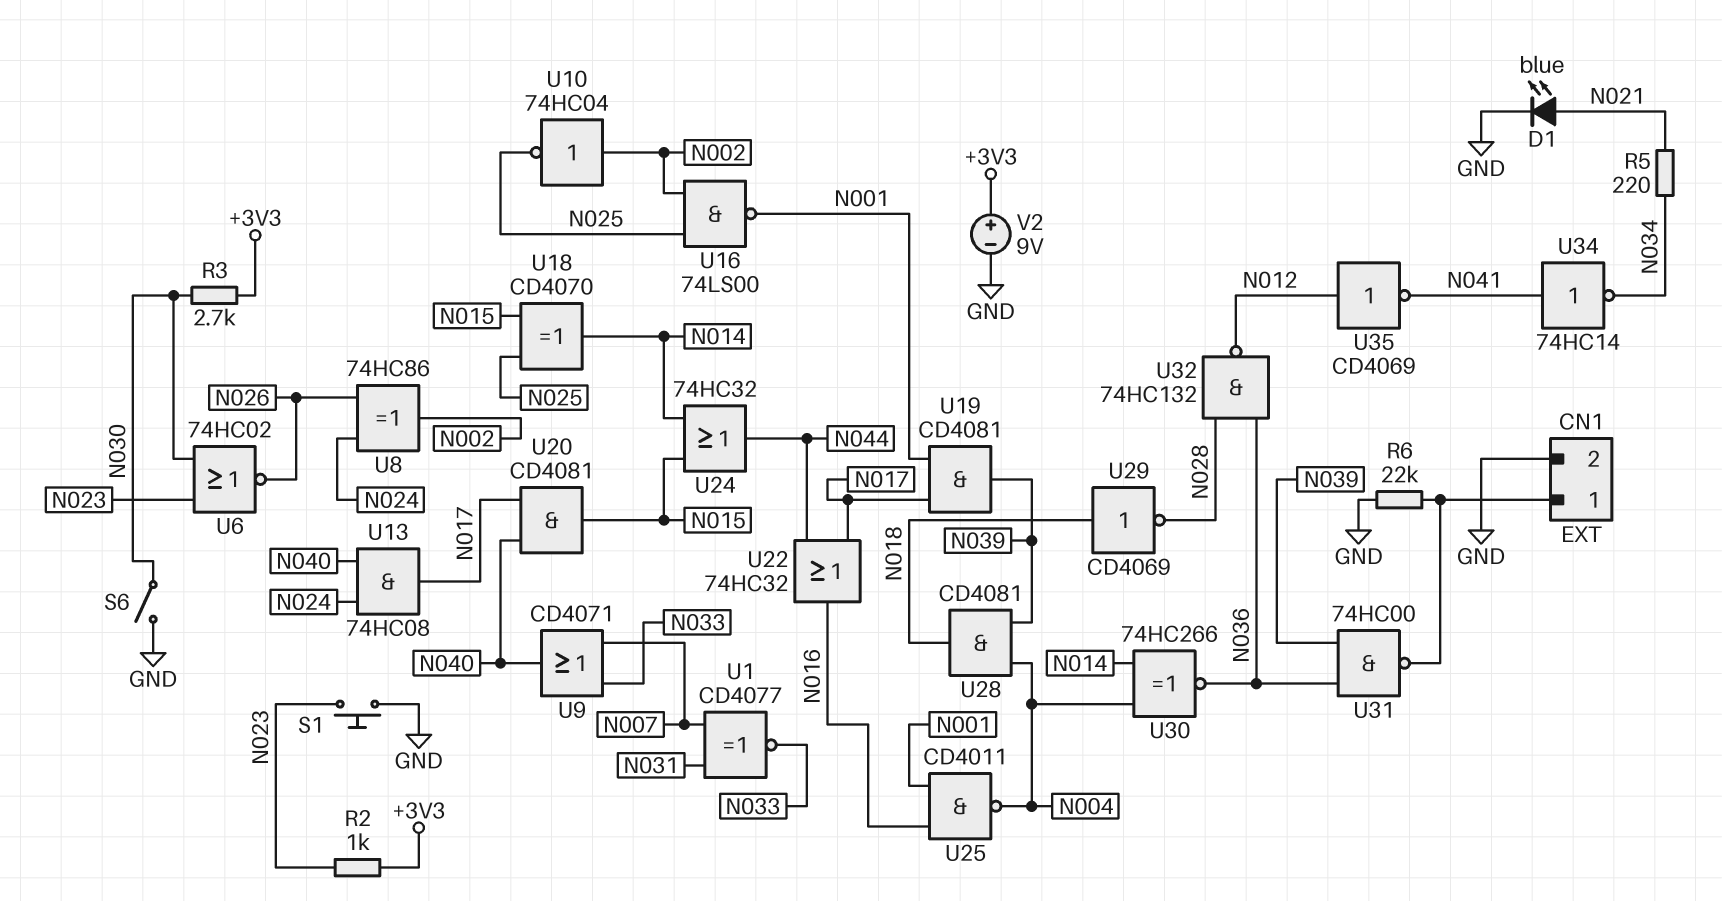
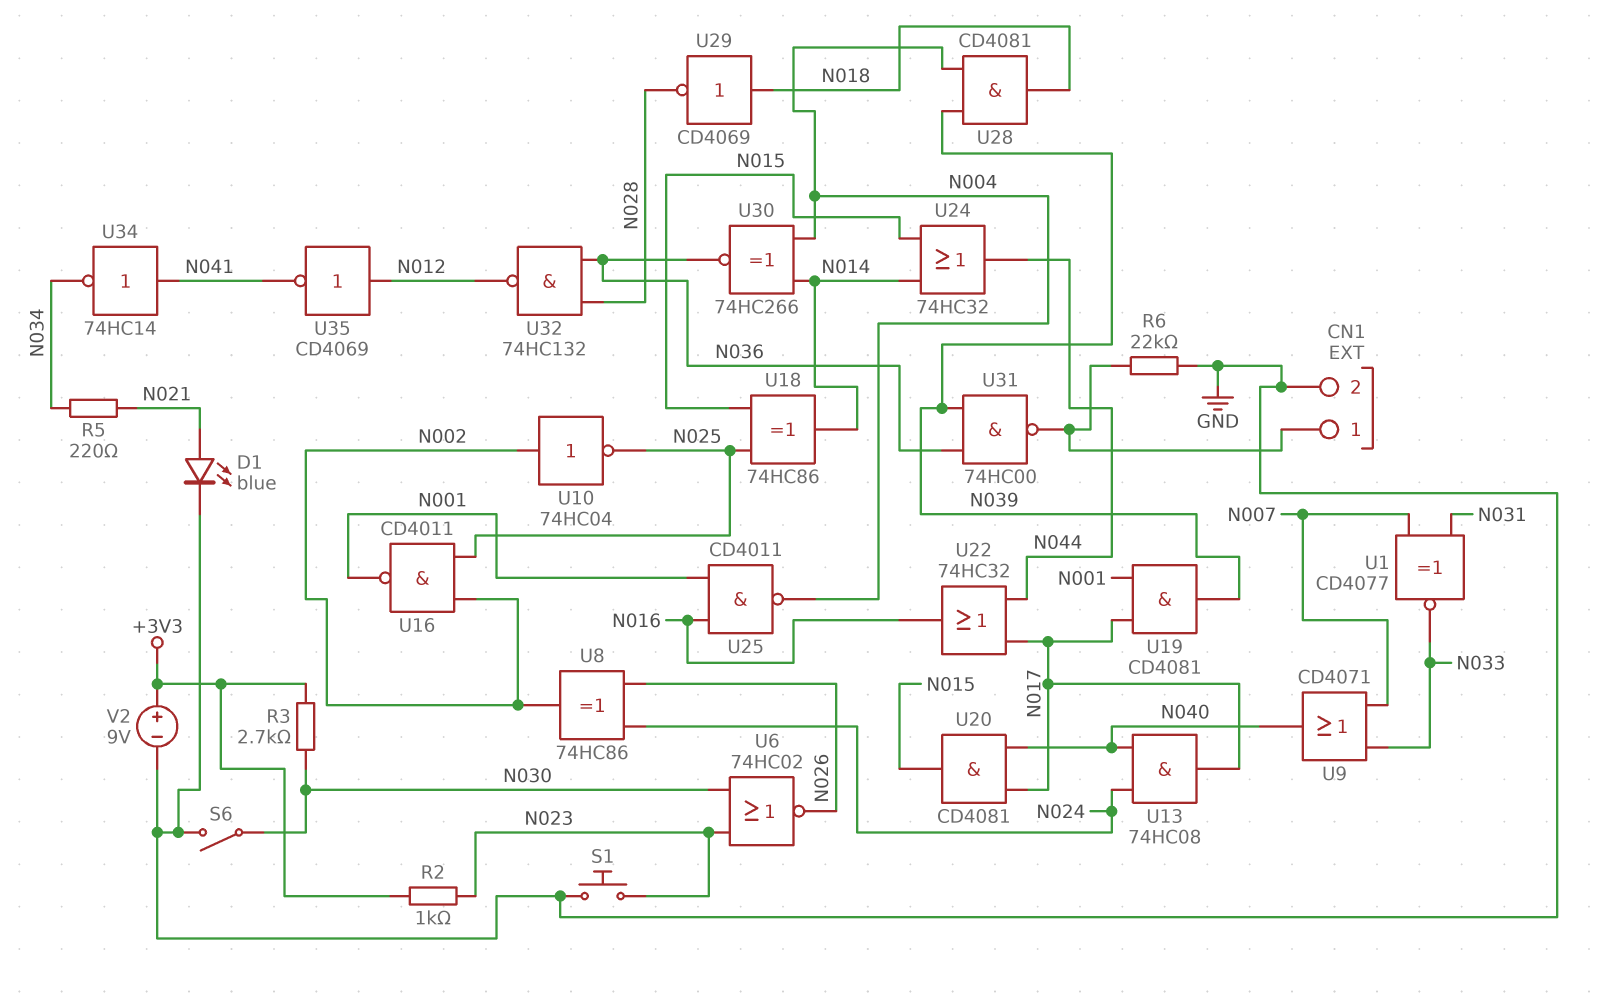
U16: NAND 74LS00 (in N002, in N025, out N001) -> NAND CD4011 (in N002, in N025, out N001)
U18: XOR CD4070 (in N015, in N025, out N014) -> XOR 74HC86 (in N015, in N025, out N014)

